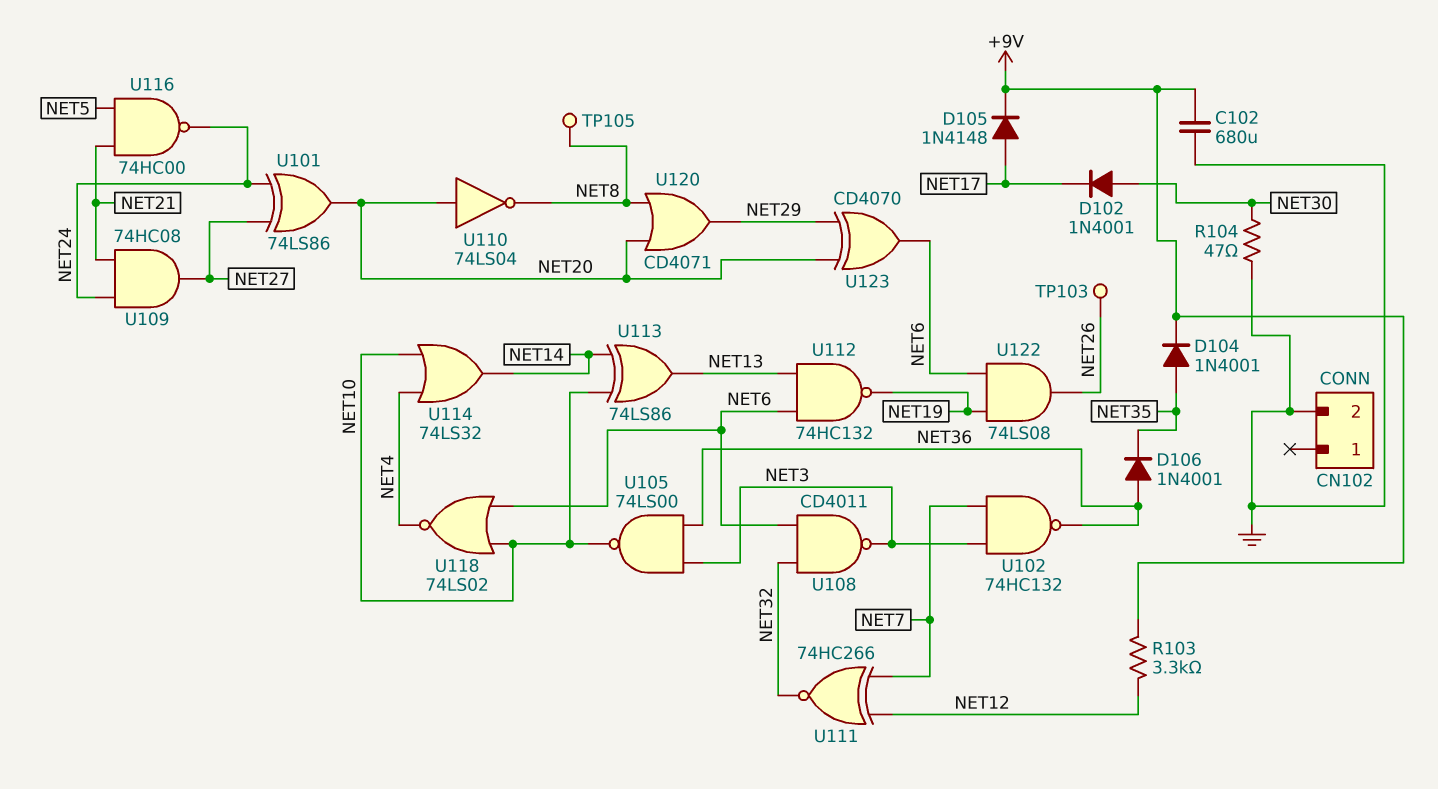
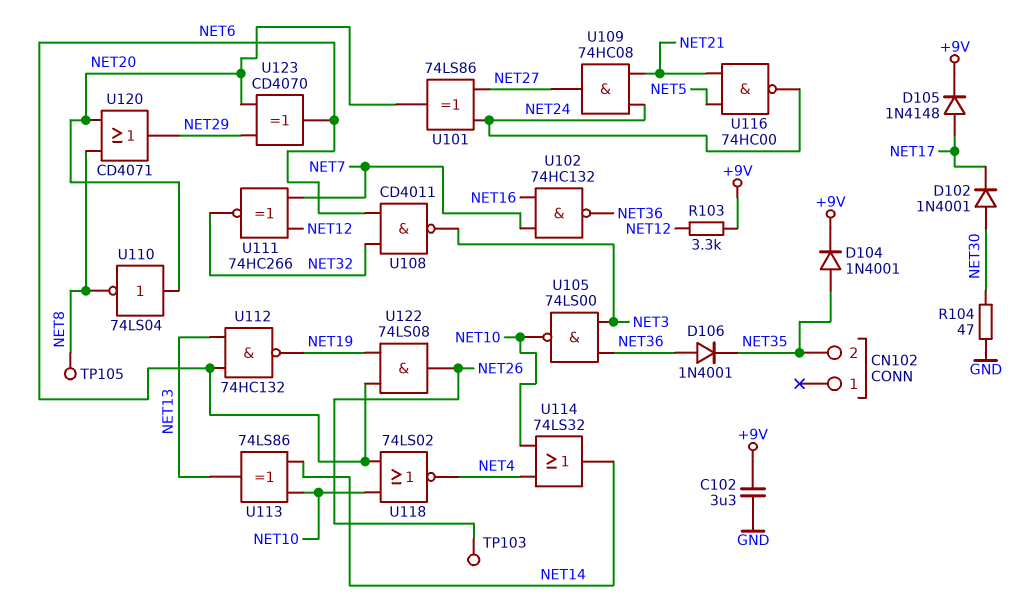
C102: 680uF (+9V, GND) -> 3.3uF (+9V, GND)
CN102 pin 2: GND -> NET35
U102: NAND 74HC132 (in NET3, in NET7, out NET36) -> NAND 74HC132 (in NET7, in NET16, out NET36)

